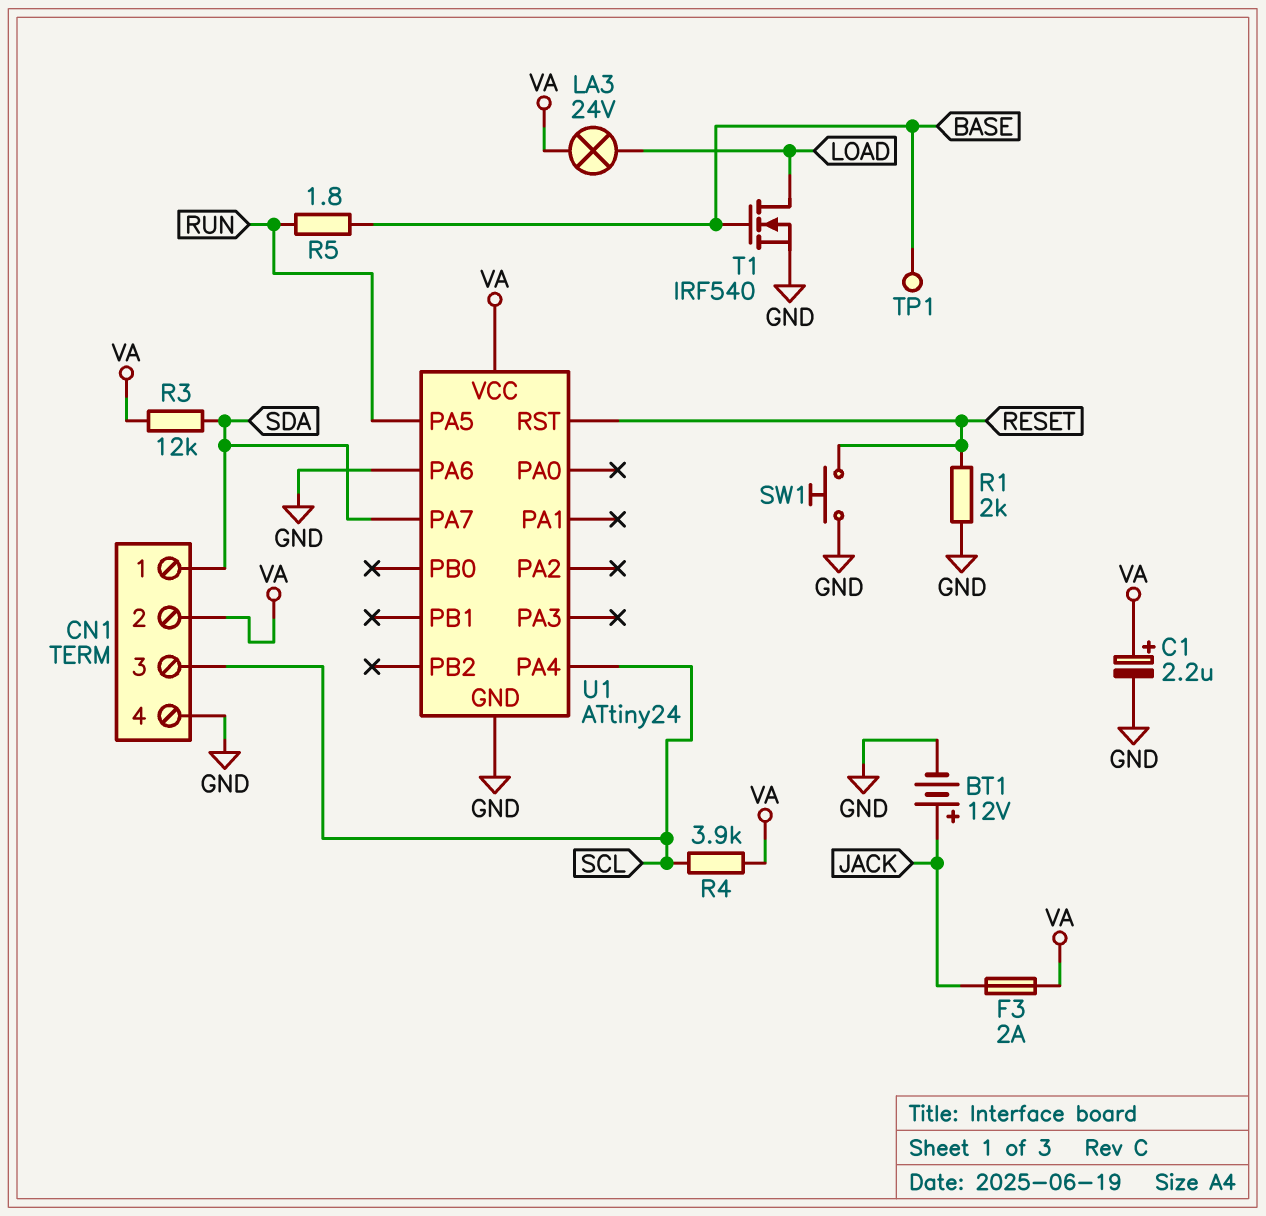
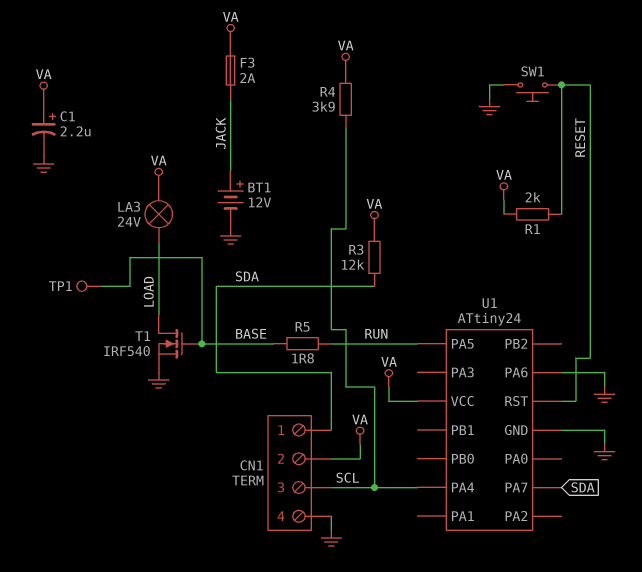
R1: 2k (GND, RESET) -> 2k (RESET, VA)

